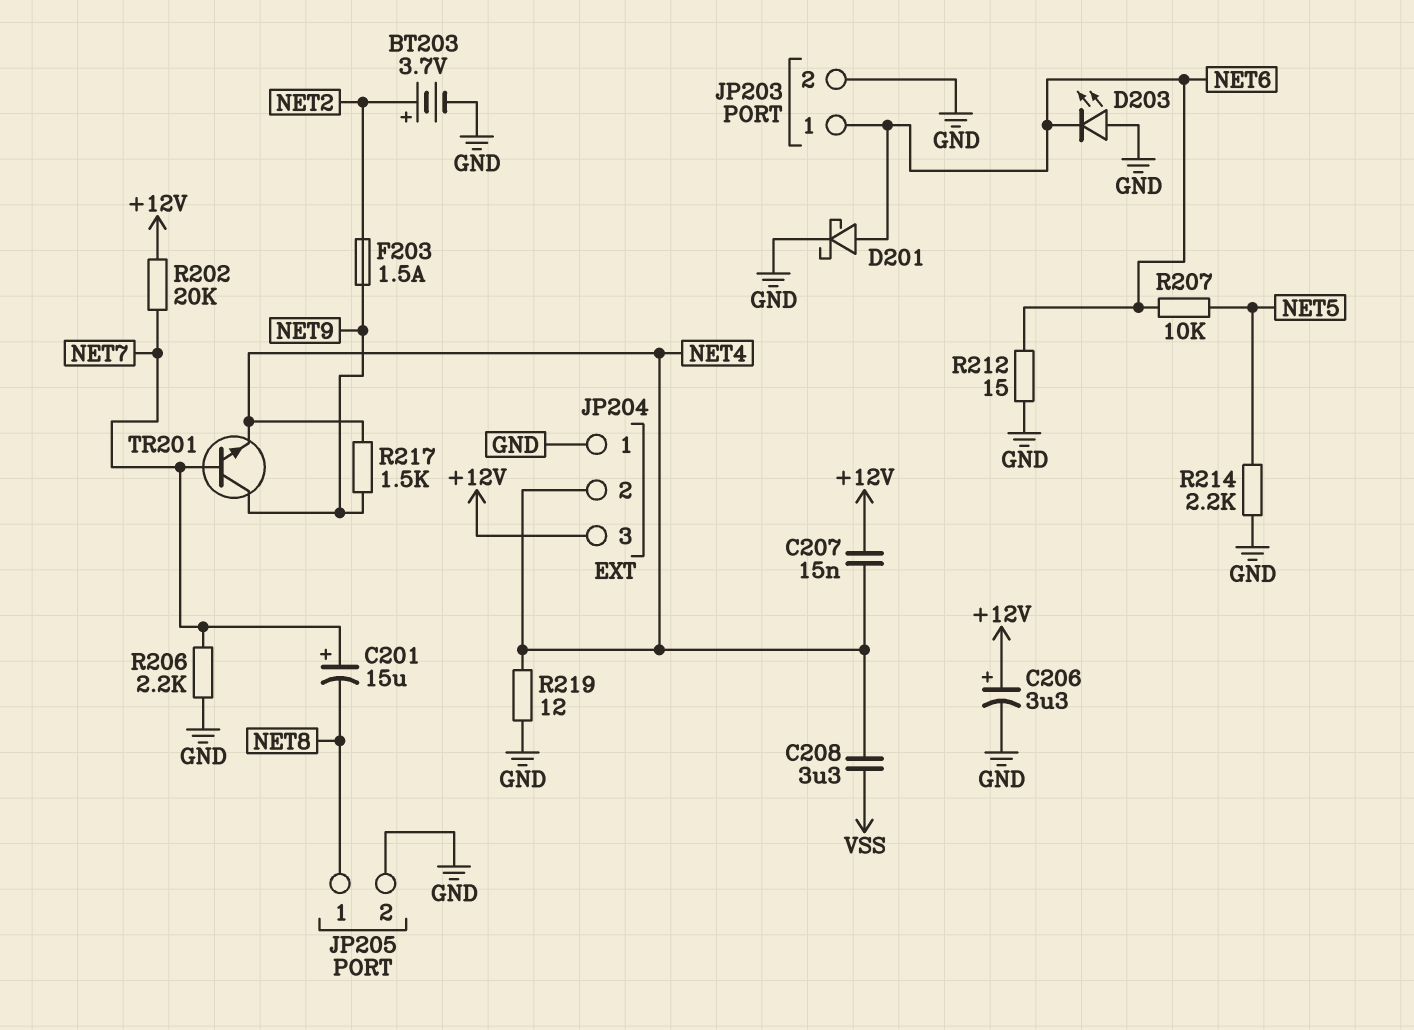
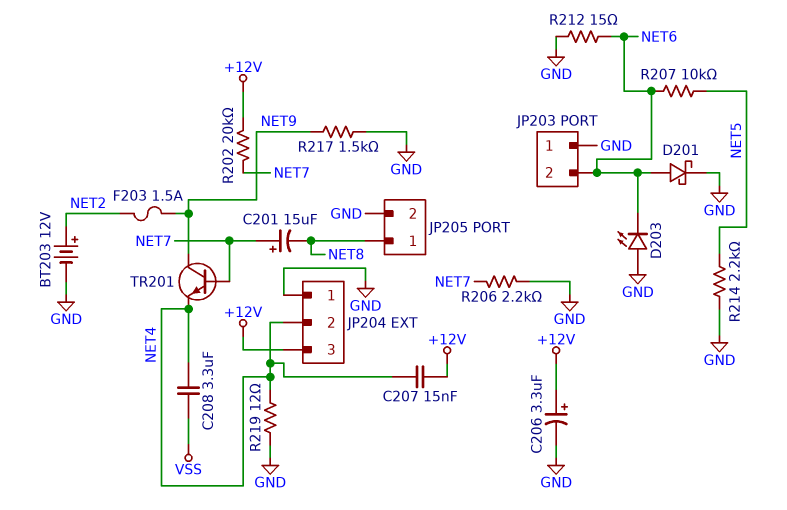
BT203: 3.7V (plus NET2, minus GND) -> 12V (plus NET2, minus GND)
JP203 pin 1: NET6 -> GND
JP203 pin 2: GND -> NET6
R217: 1.5k (NET4, NET9) -> 1.5k (GND, NET9)

